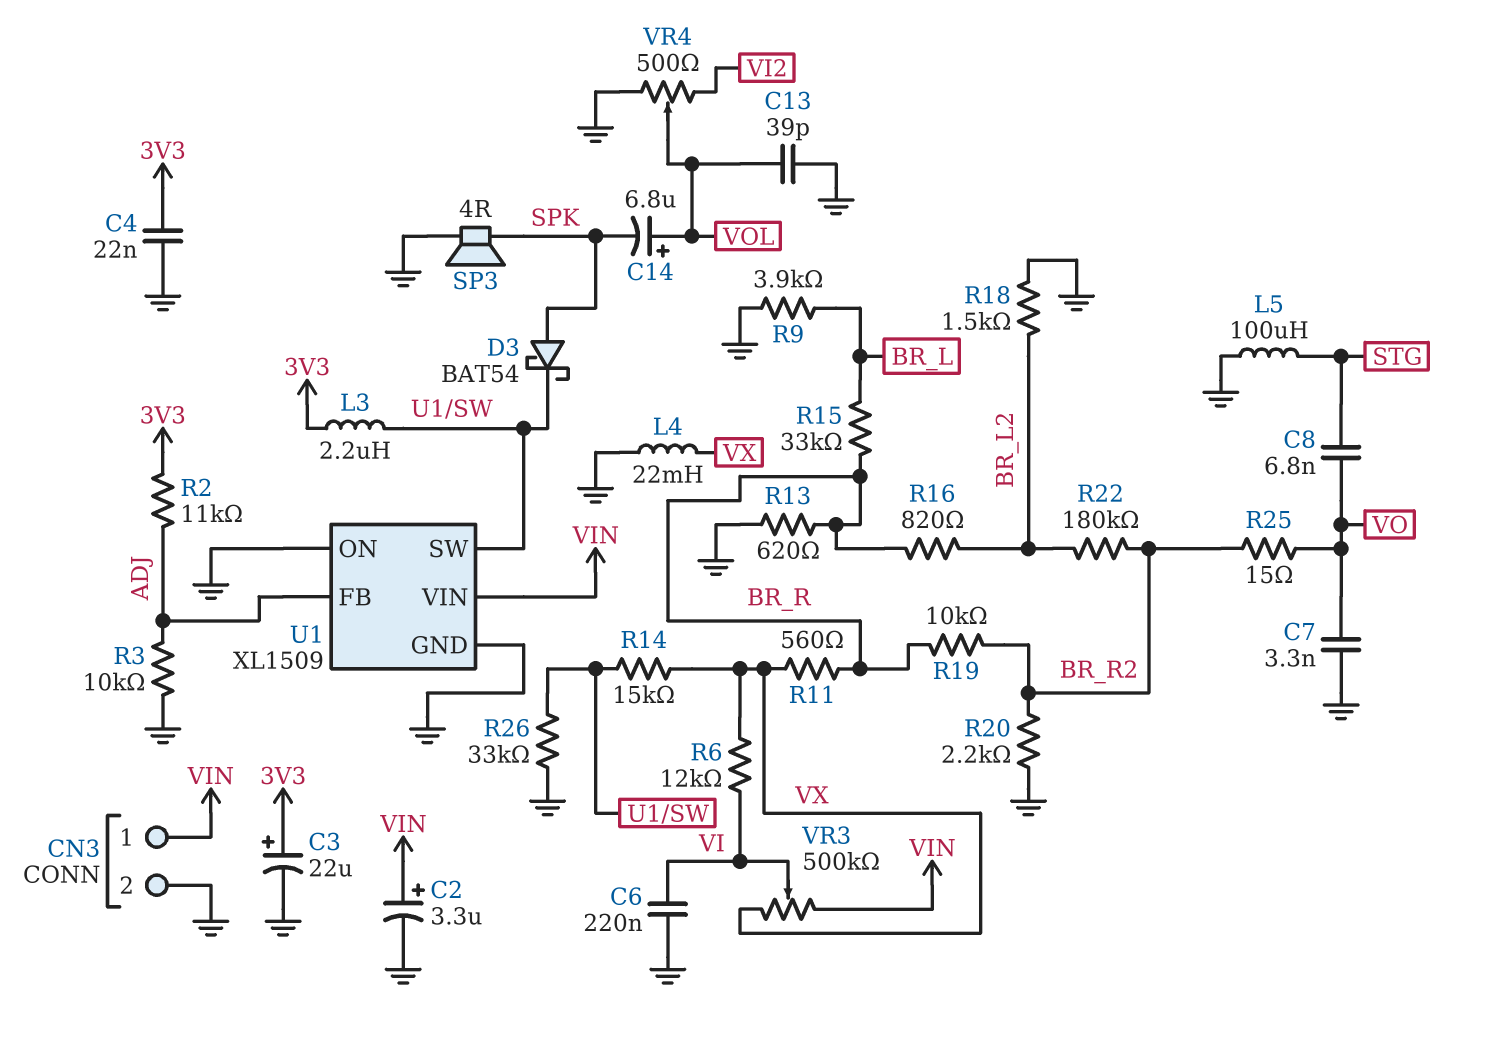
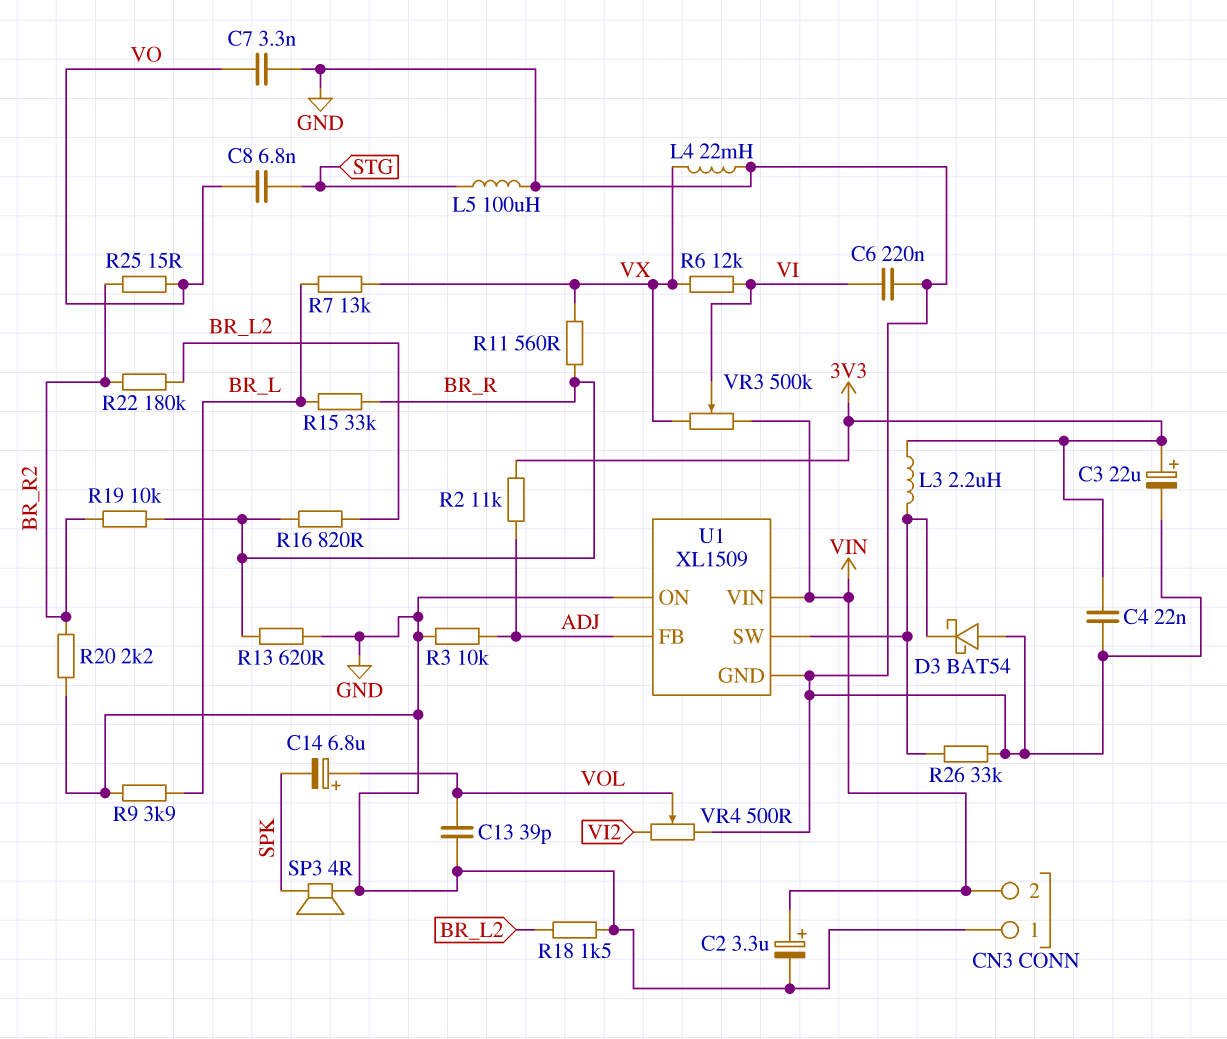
CN3 pin 1: VIN -> GND
CN3 pin 2: GND -> VIN
D3: schottky BAT54 (A SPK, K U1/SW) -> schottky BAT54 (A GND, K U1/SW)
R7: none -> 13k (BR_L, VX)
R14: 15k (U1/SW, VX) -> none

